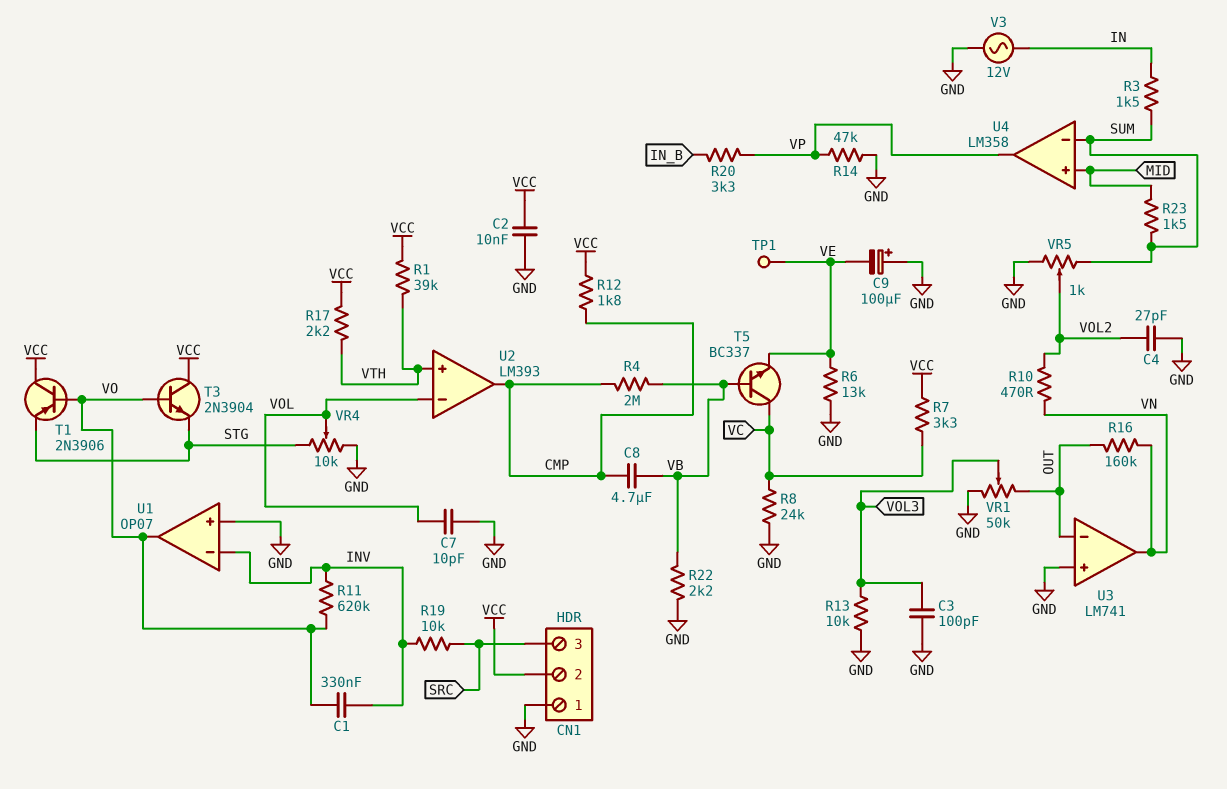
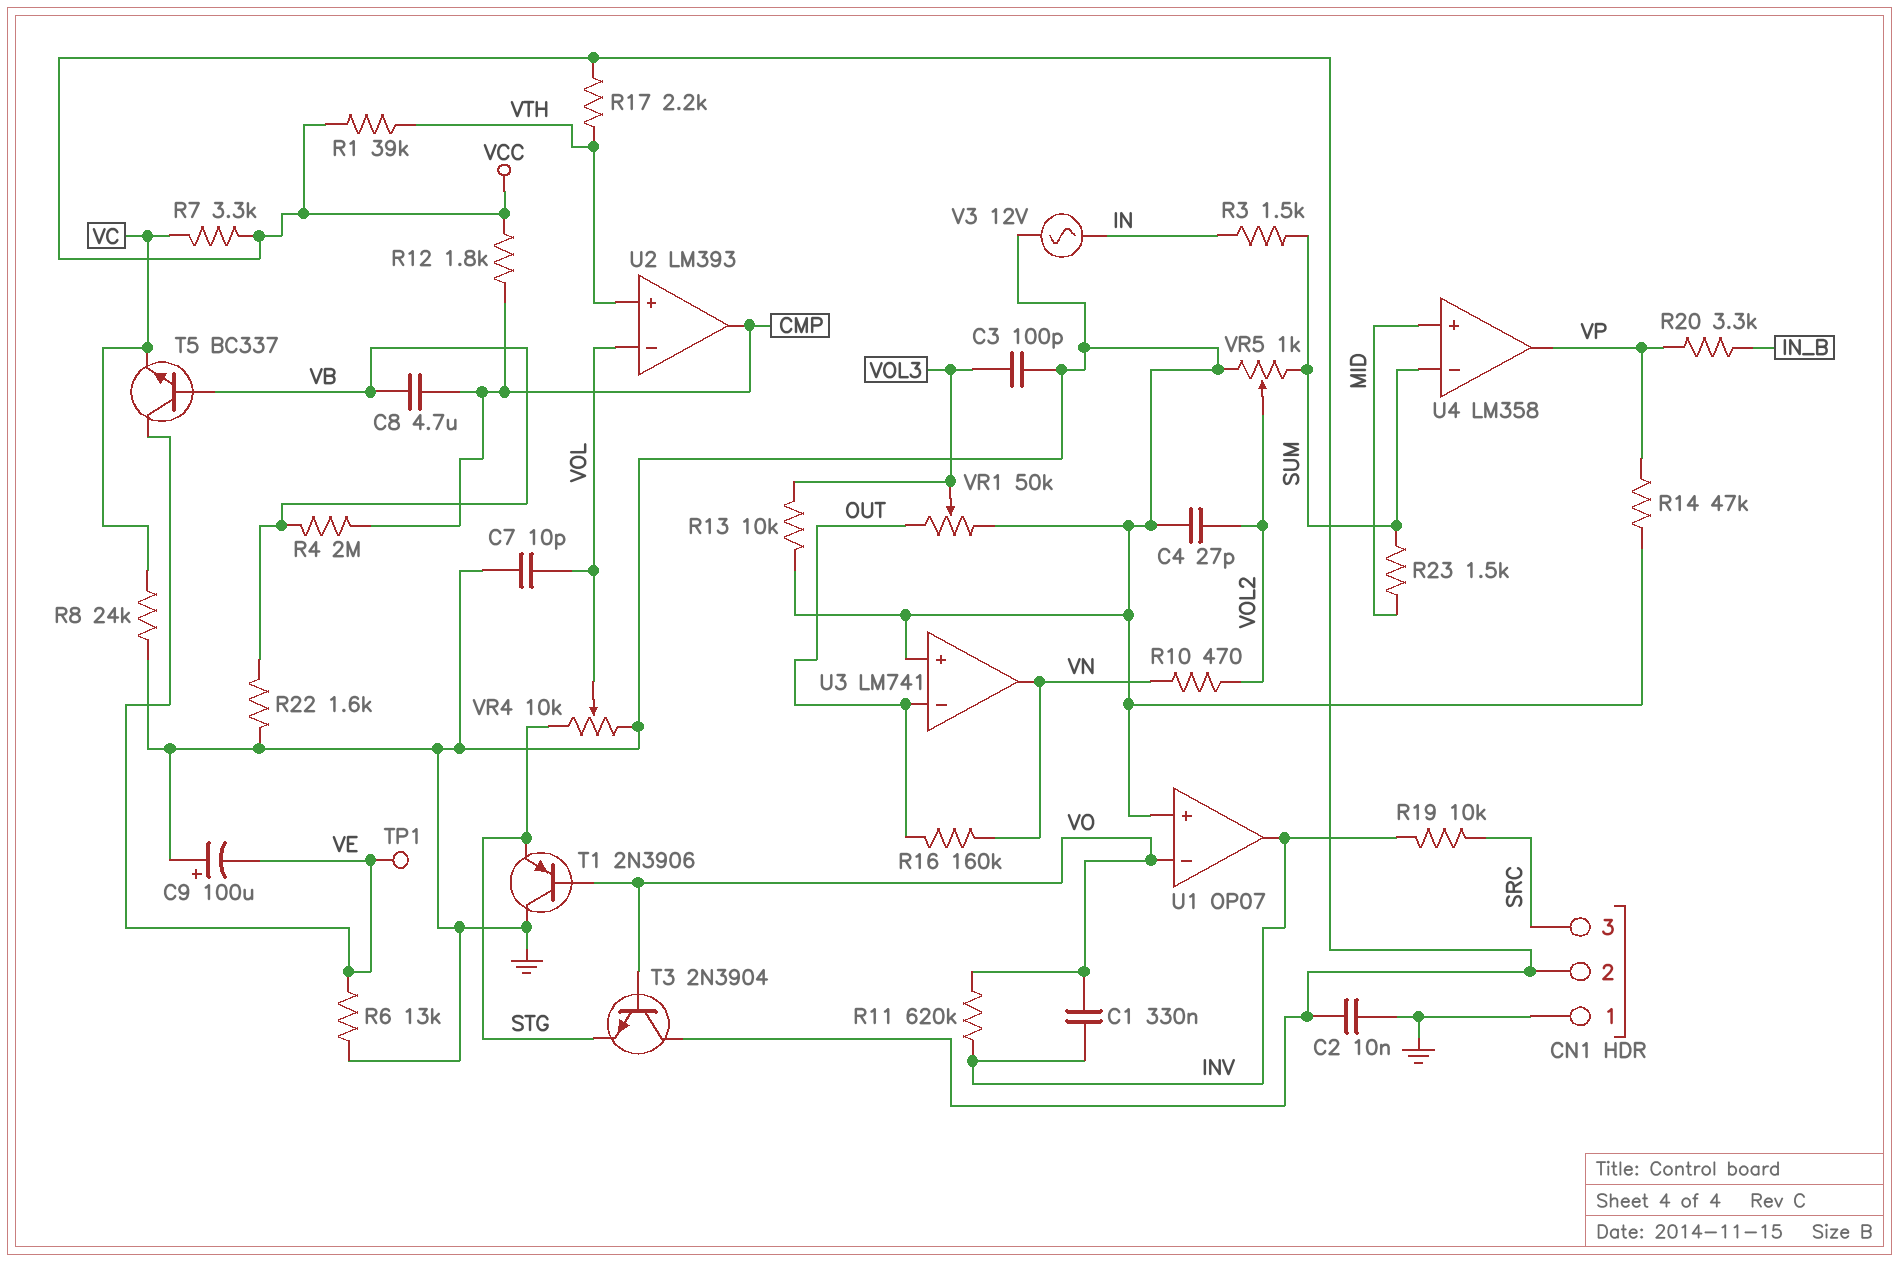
R22: 2.2k (GND, VB) -> 1.6k (GND, VB)
T1: PNP 2N3906 (B VO, C VCC, E STG) -> PNP 2N3906 (B VO, C GND, E STG)
T5: NPN BC337 (B VB, C VC, E VE) -> NPN BC337 (B VB, C VE, E VC)
U1 pin in-: INV -> VO
U1 pin out: VO -> INV

